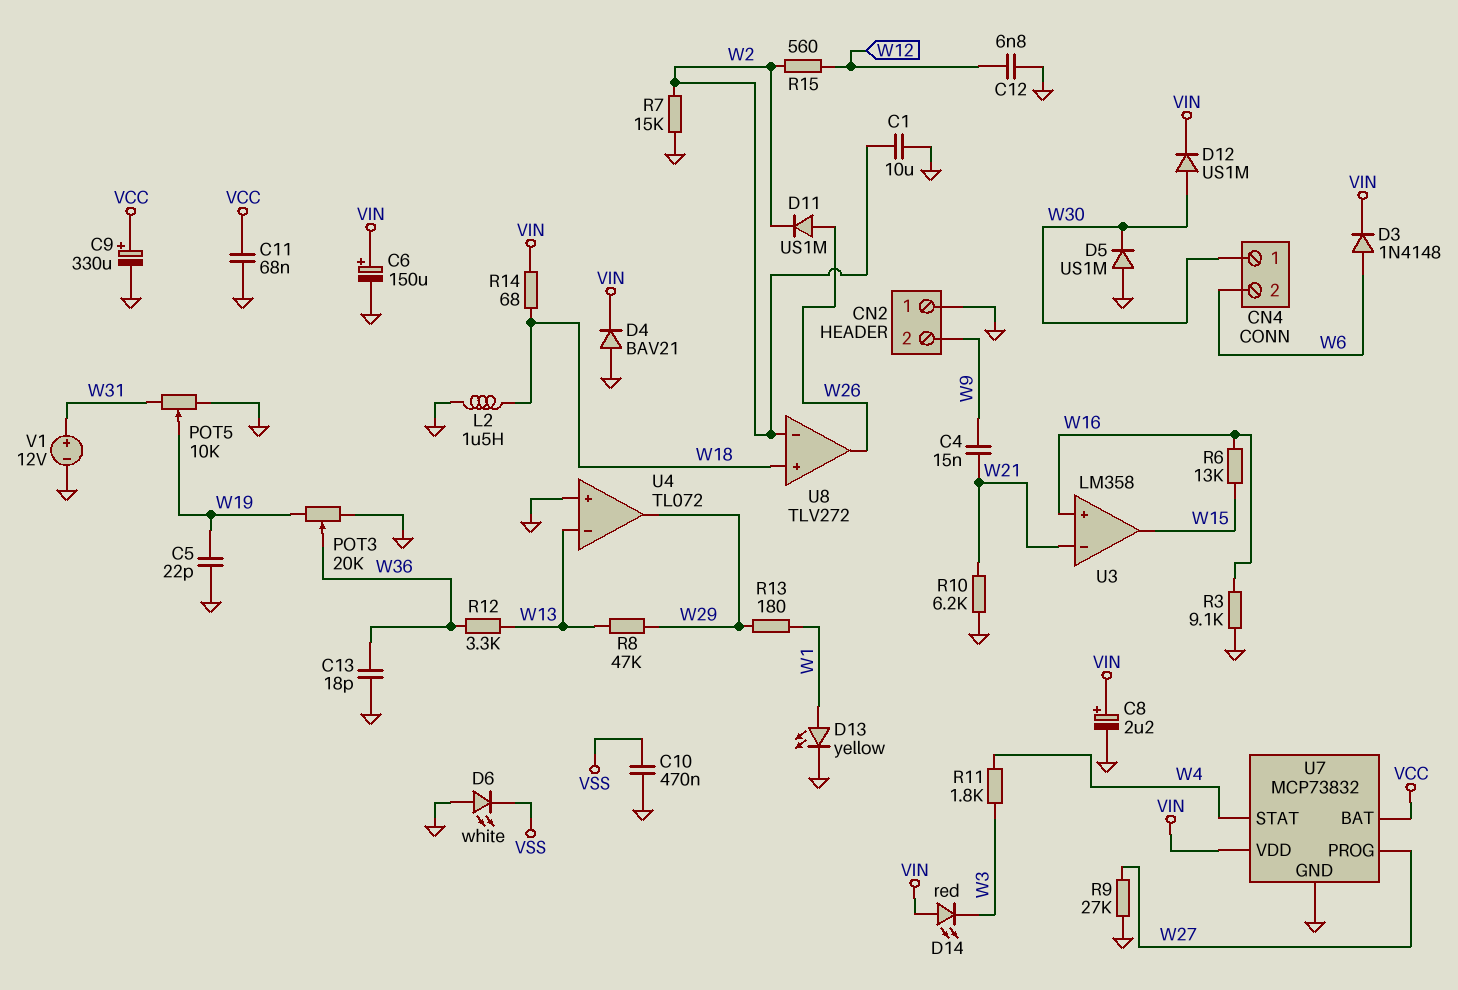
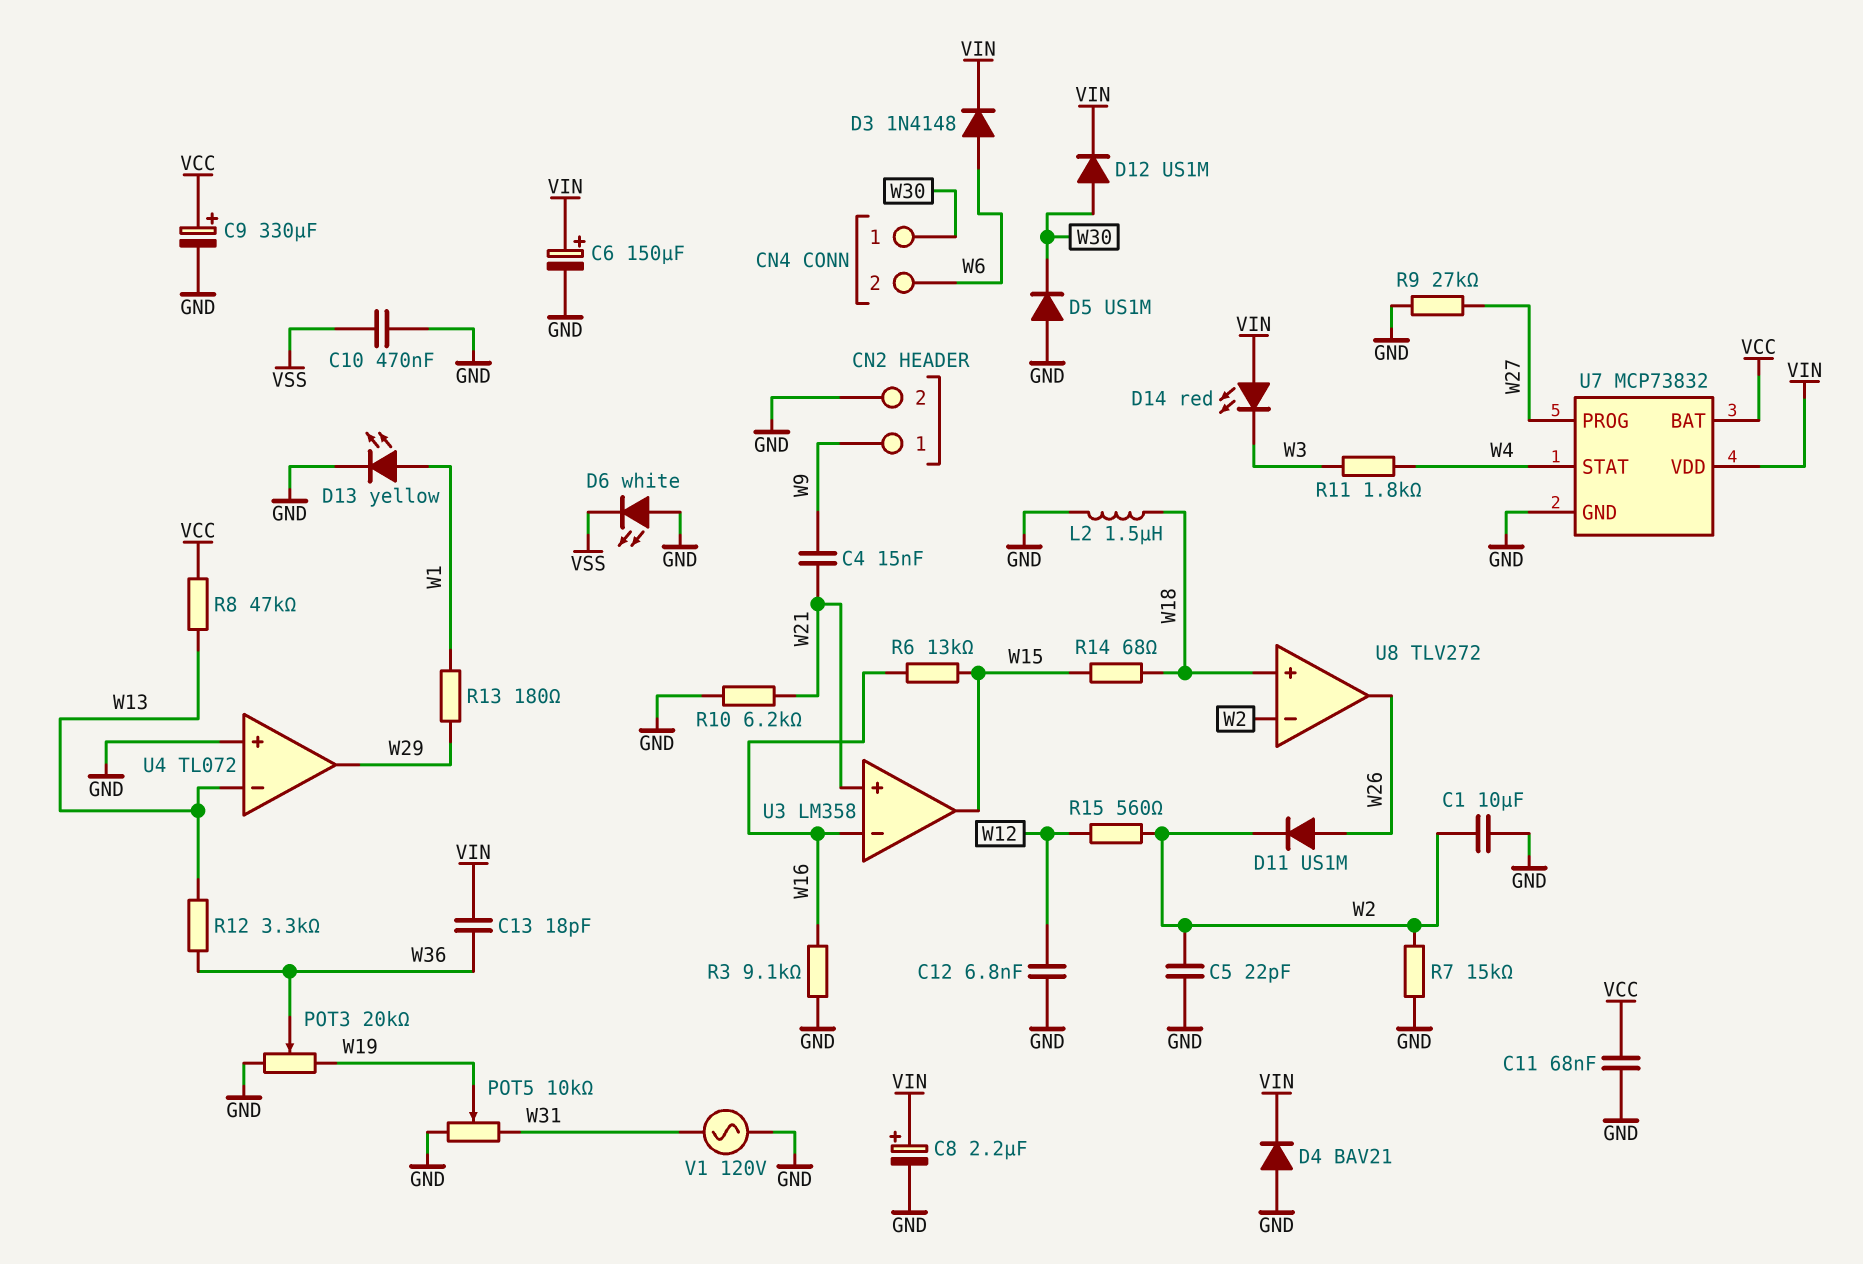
C5: 22pF (GND, W19) -> 22pF (GND, W2)
C13: 18pF (GND, W36) -> 18pF (VIN, W36)
CN2 pin 1: GND -> W9
CN2 pin 2: W9 -> GND
R8: 47k (W13, W29) -> 47k (VCC, W13)
R14: 68 (VIN, W18) -> 68 (W15, W18)
U3 pin in+: W16 -> W21
U3 pin in-: W21 -> W16
V1: 12V (plus W31, minus GND) -> AC 120V (GND, W31)

